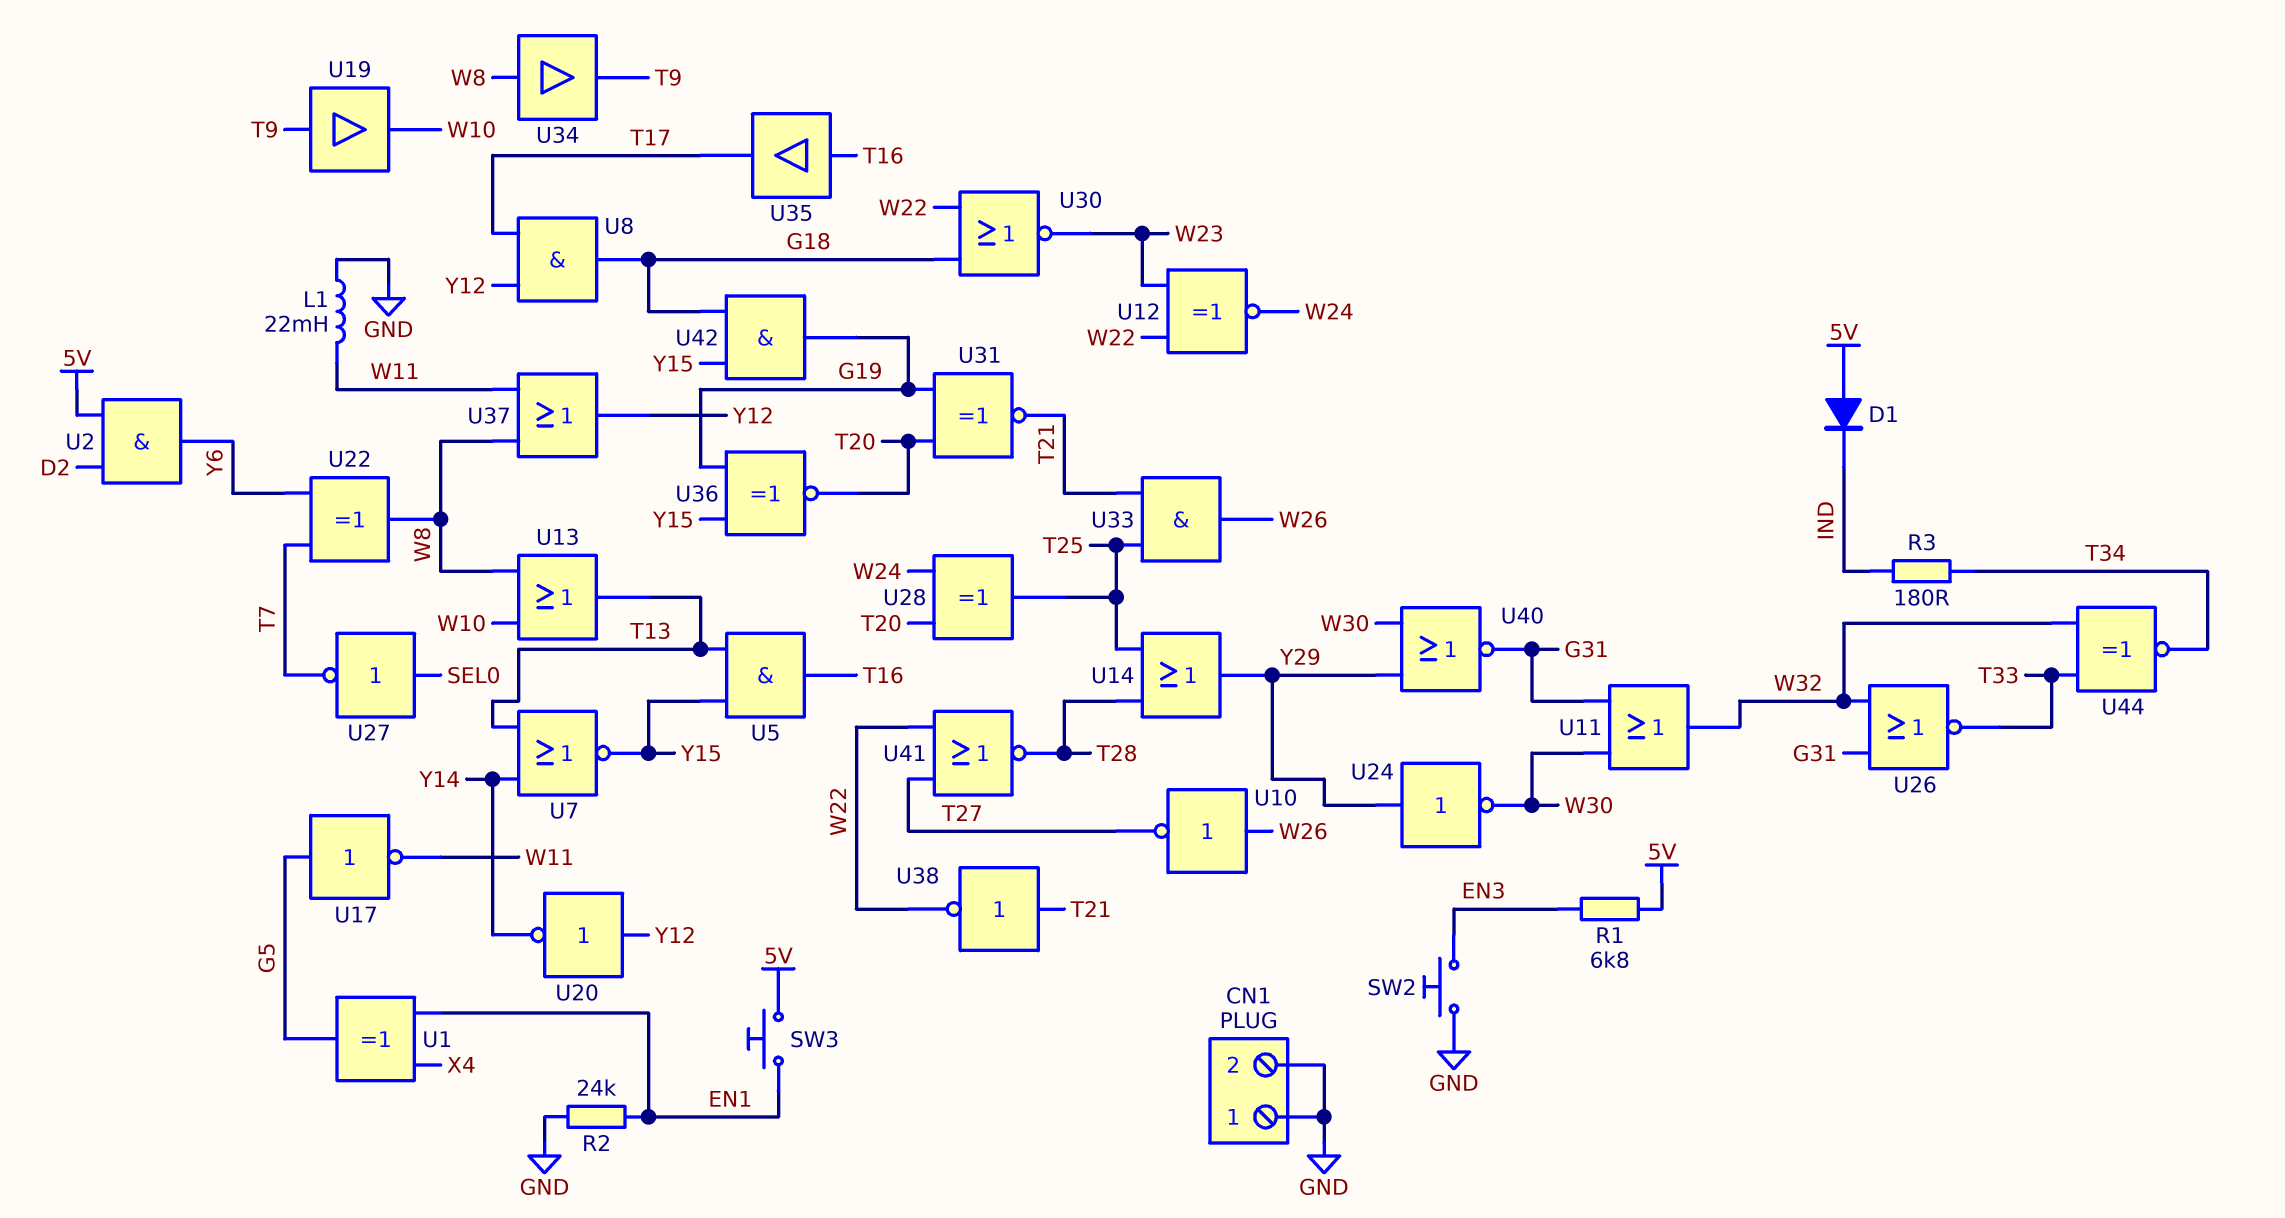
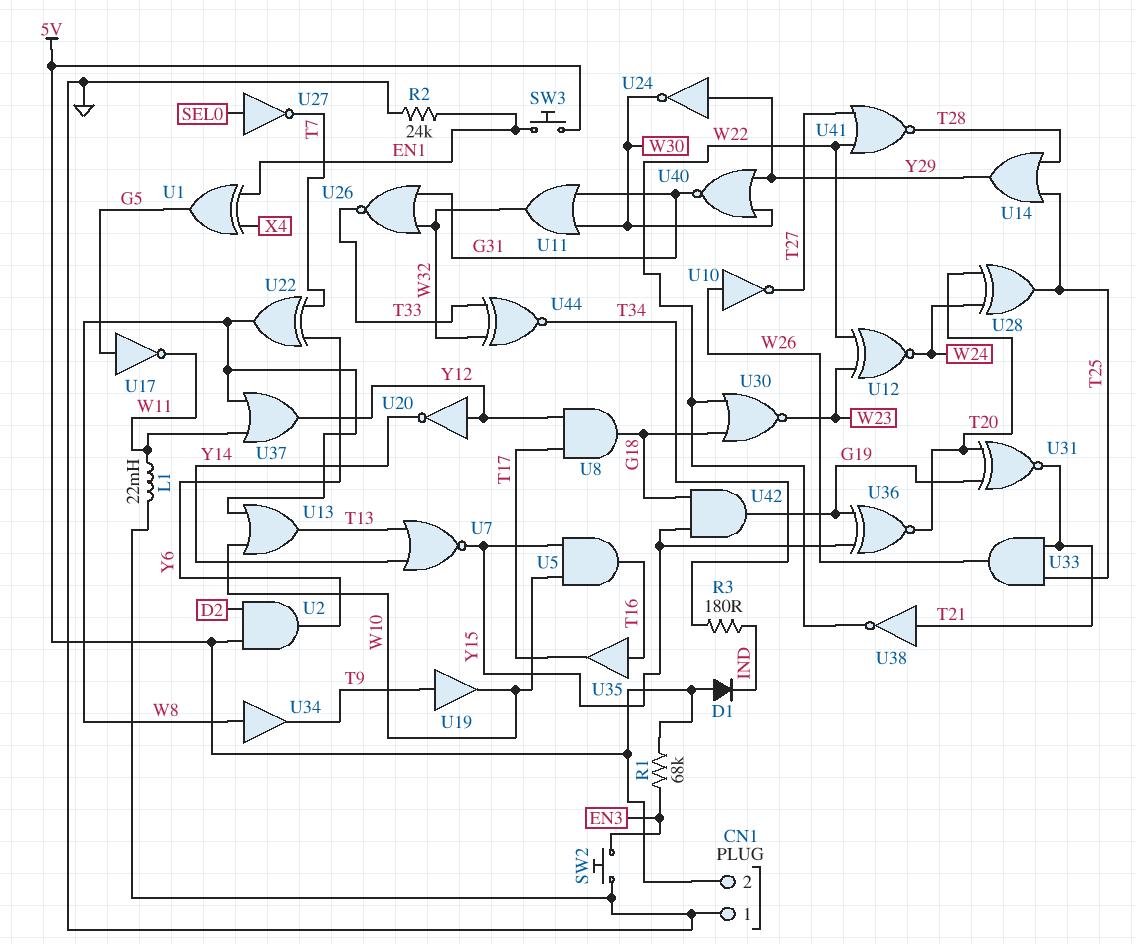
CN1 pin 2: GND -> 5V
R1: 6.8k (5V, EN3) -> 68k (5V, EN3)
U5: AND (in T13, in Y15, out T16) -> AND (in W10, in Y15, out T16)

